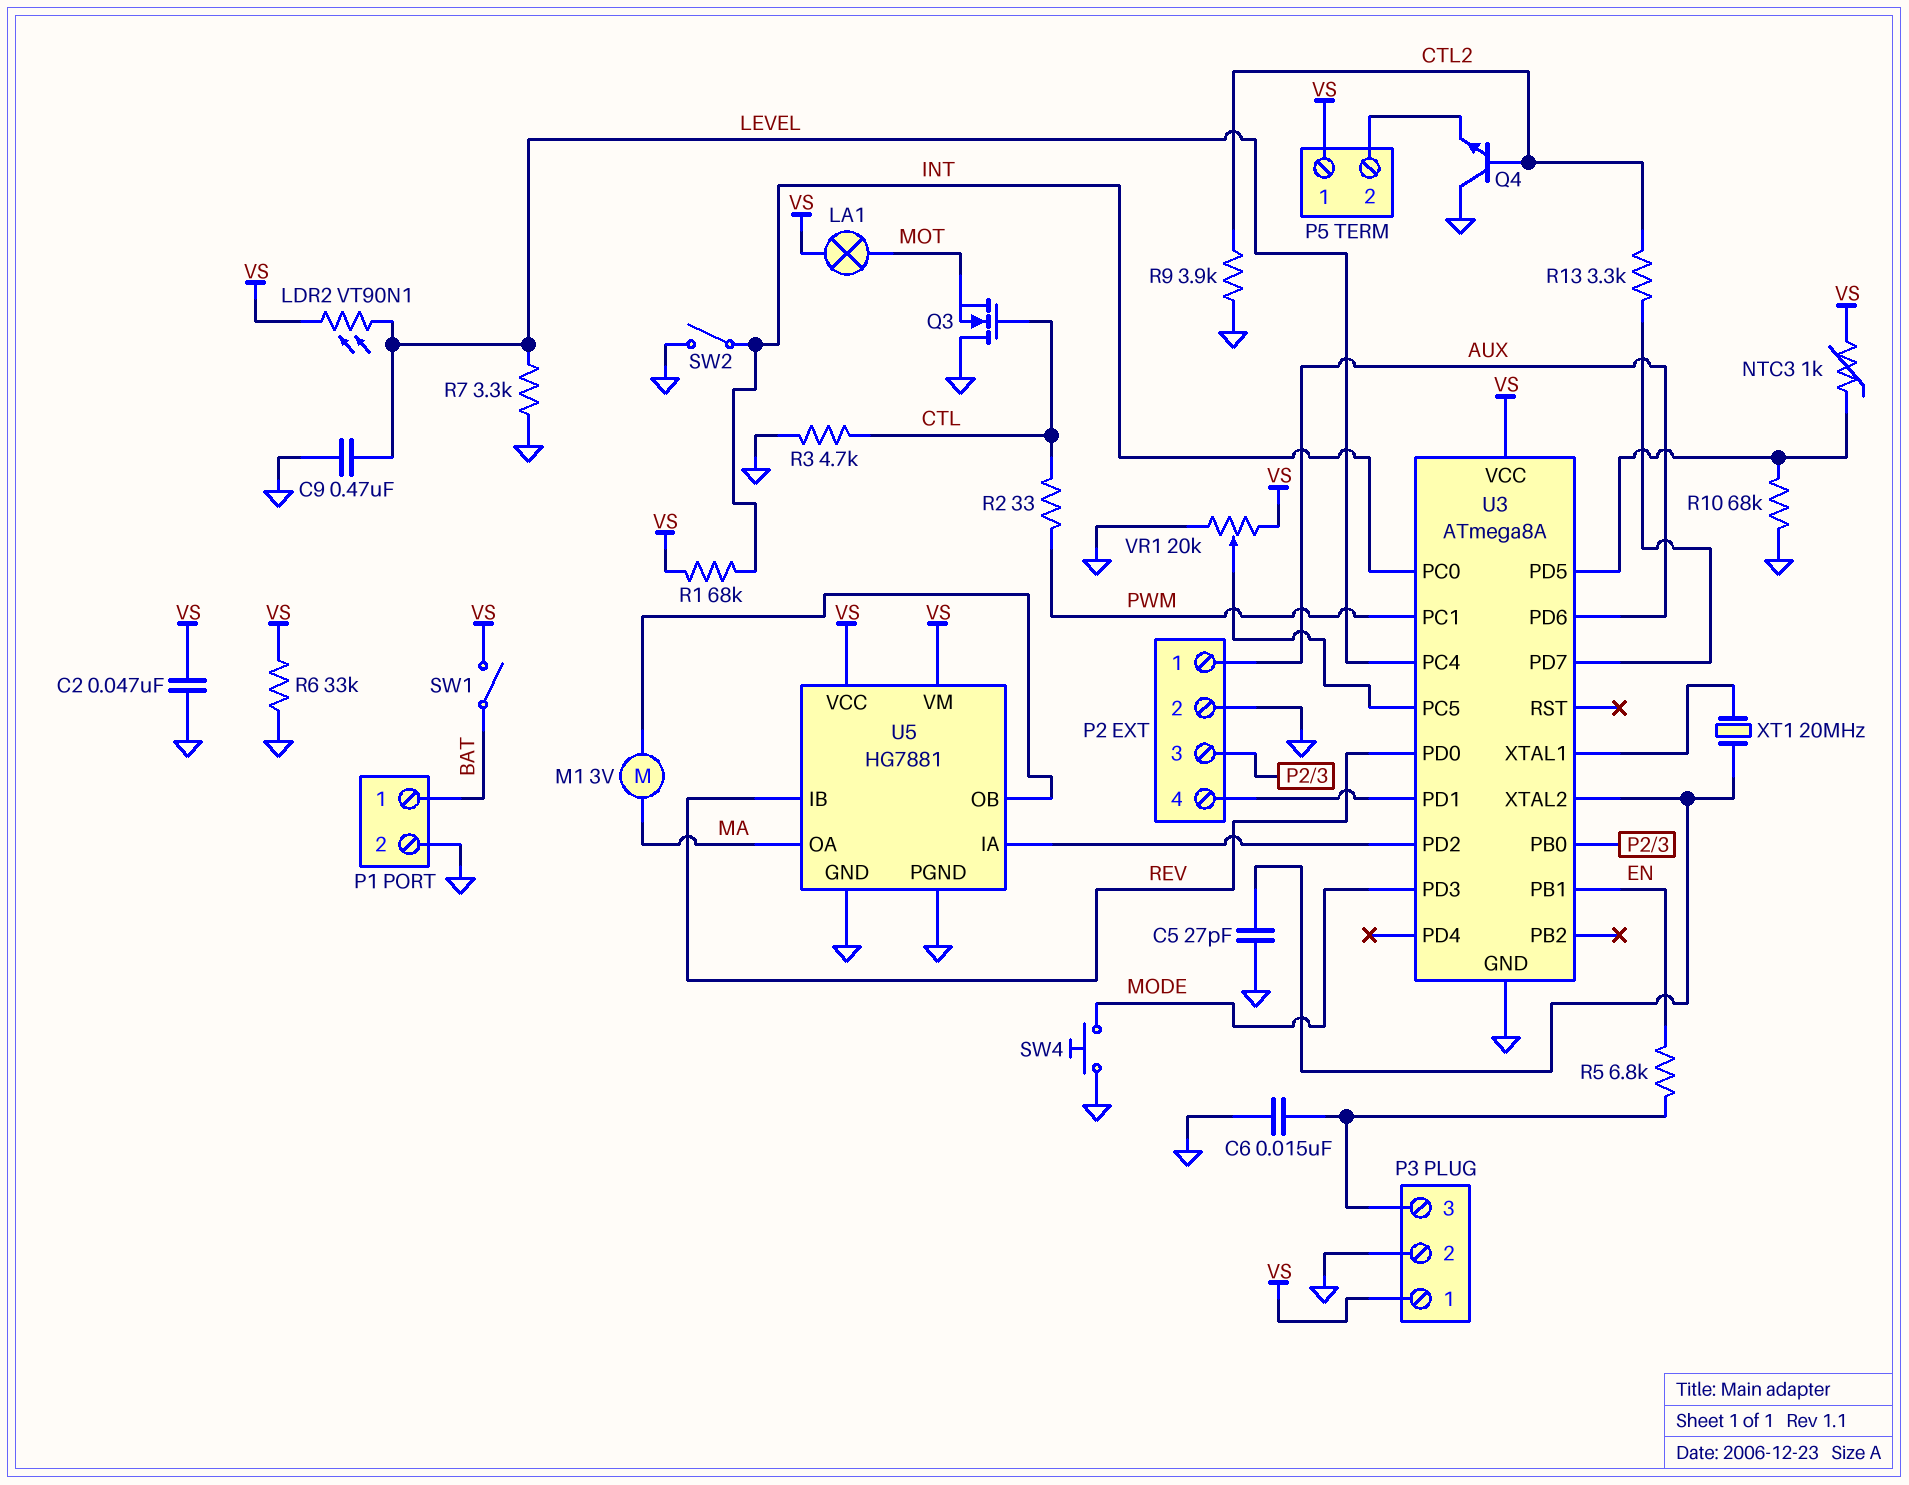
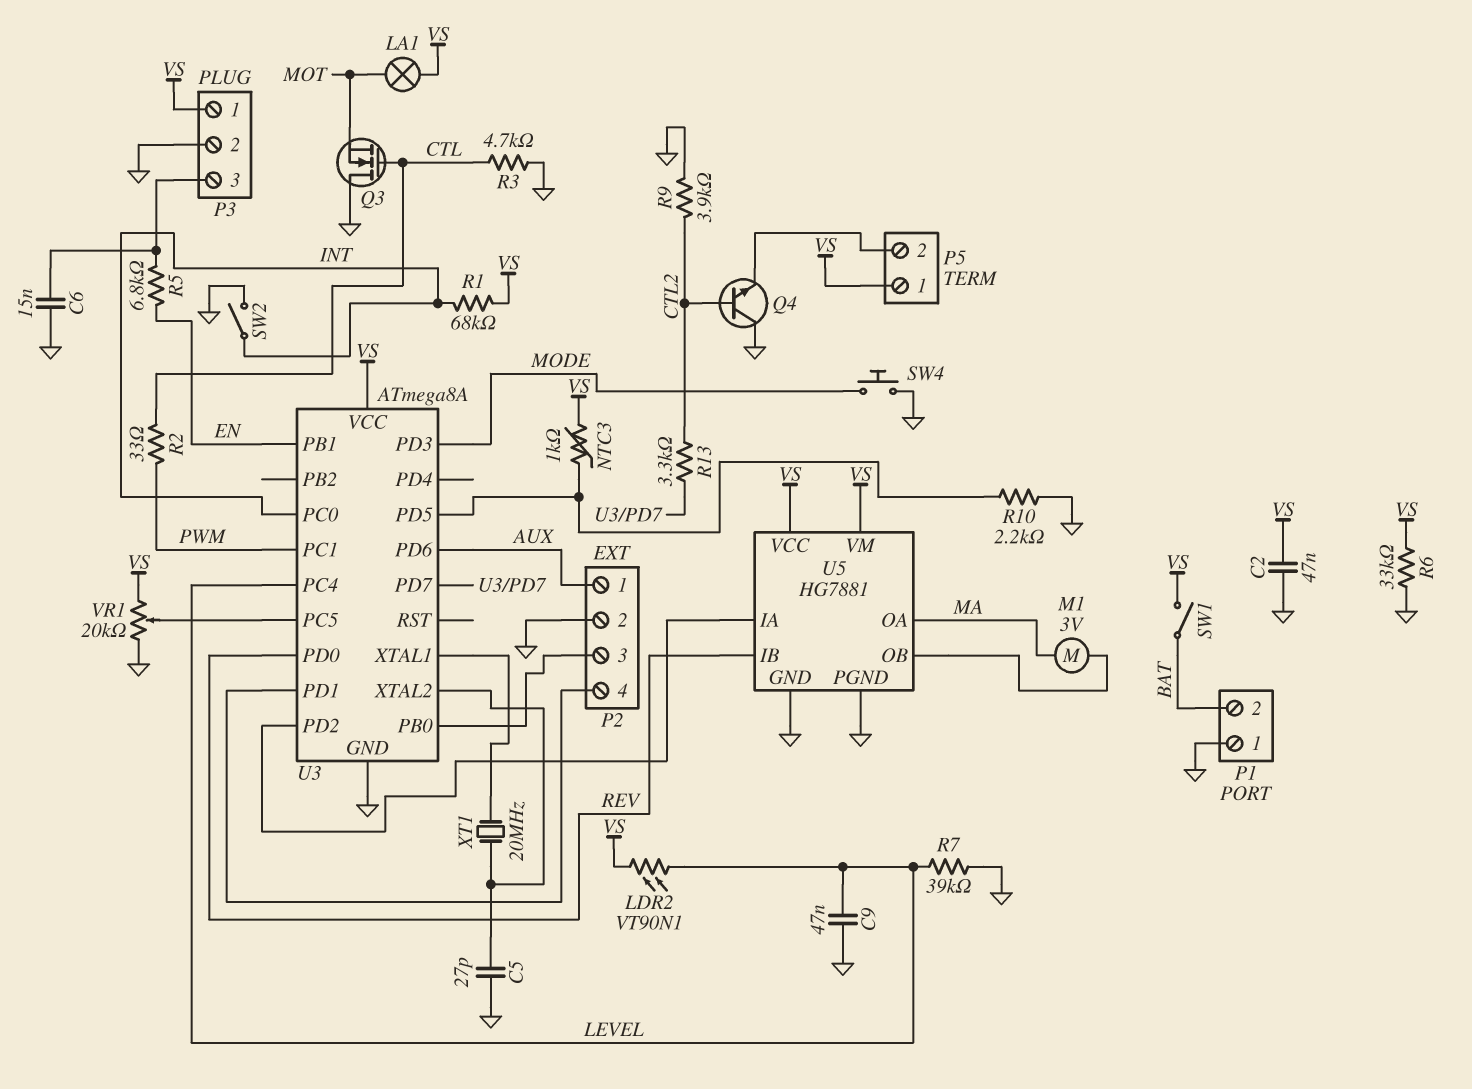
C9: 470nF (GND, LEVEL) -> 47nF (GND, LEVEL)
P1 pin 1: BAT -> GND
P1 pin 2: GND -> BAT
R7: 3.3k (GND, LEVEL) -> 39k (GND, LEVEL)
R10: 68k (GND, U3/PD5) -> 2.2k (GND, U3/PD5)

